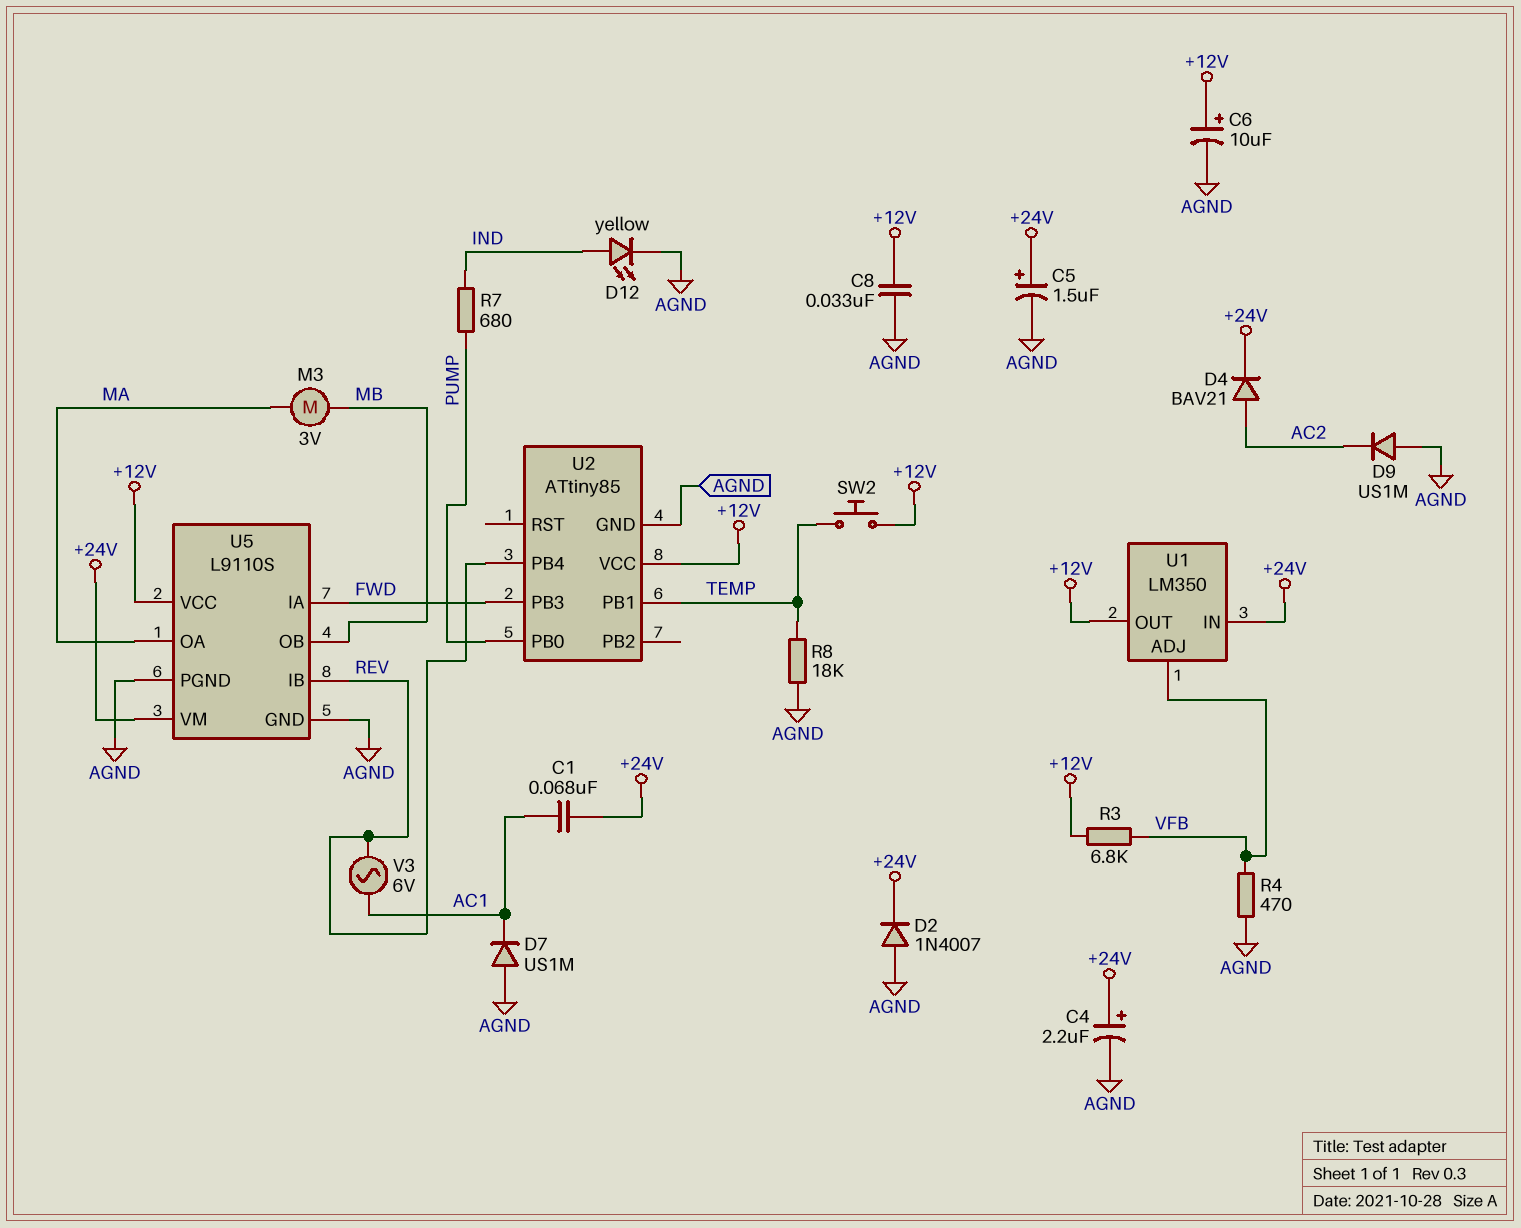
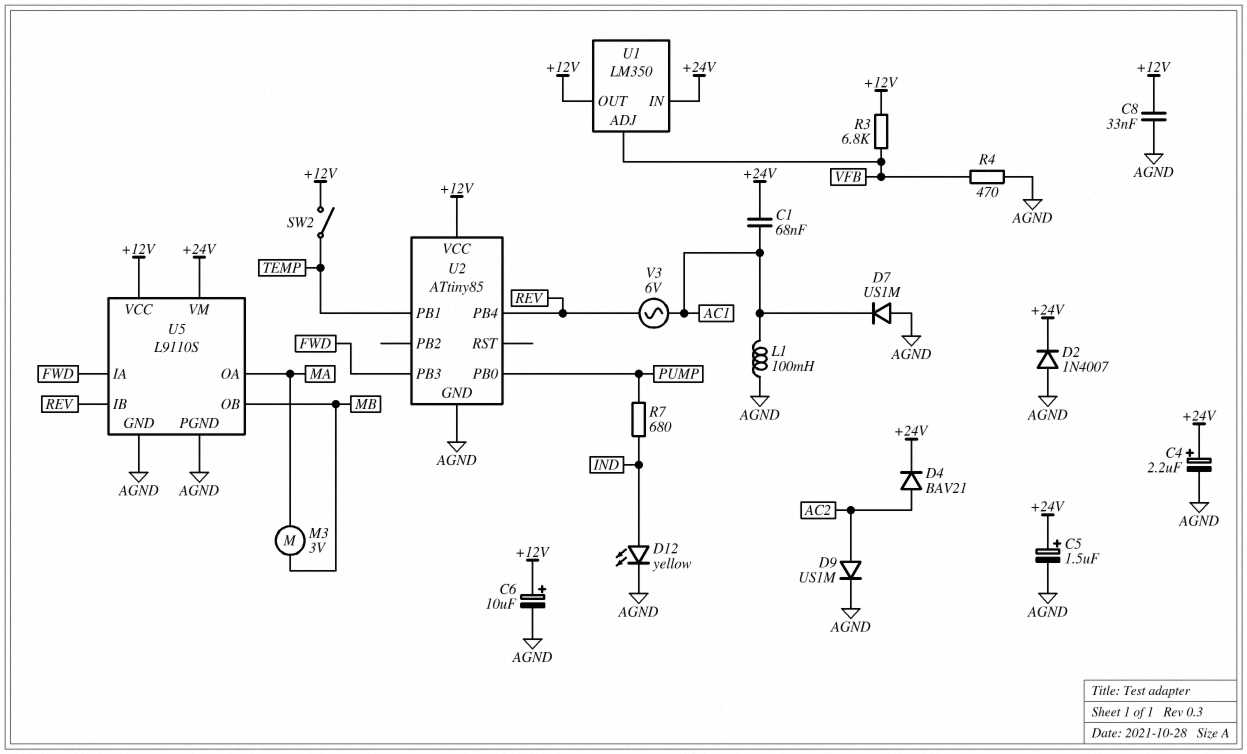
D9: diode US1M (A AGND, K AC2) -> diode US1M (A AC2, K AGND)
L1: none -> 100mH (AC1, AGND)
R8: 18k (AGND, TEMP) -> none
SW2: button (+12V, TEMP) -> switch (+12V, TEMP)

